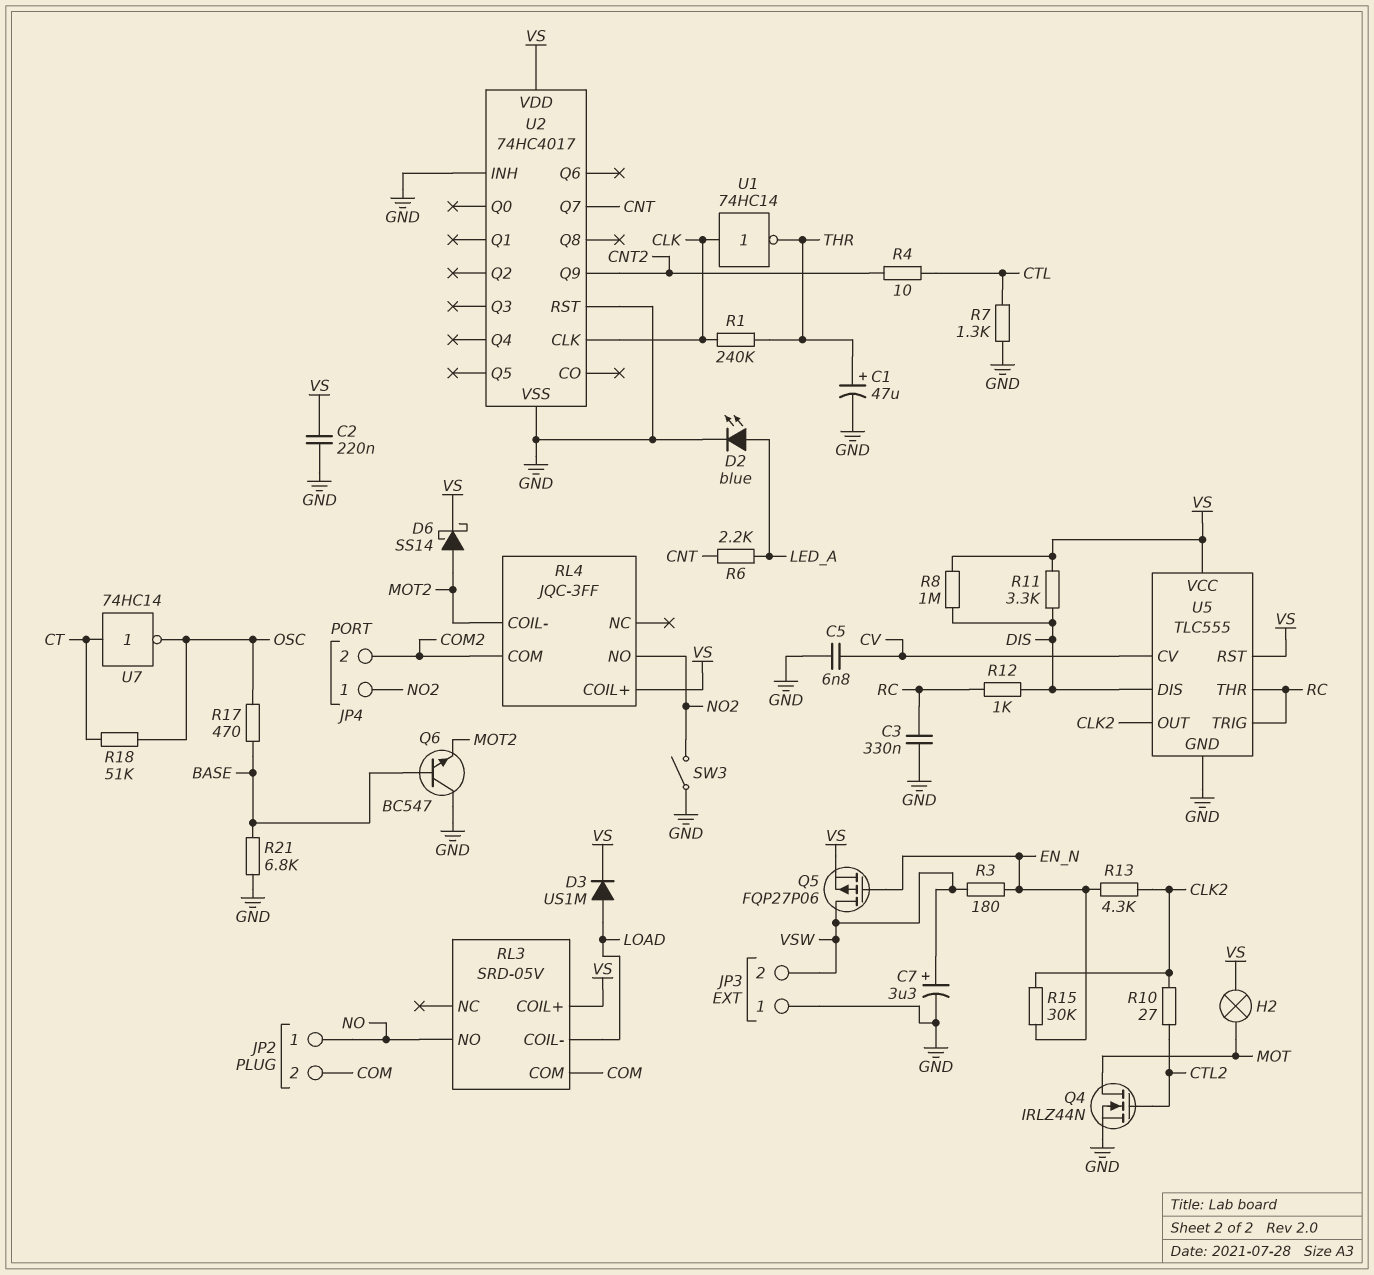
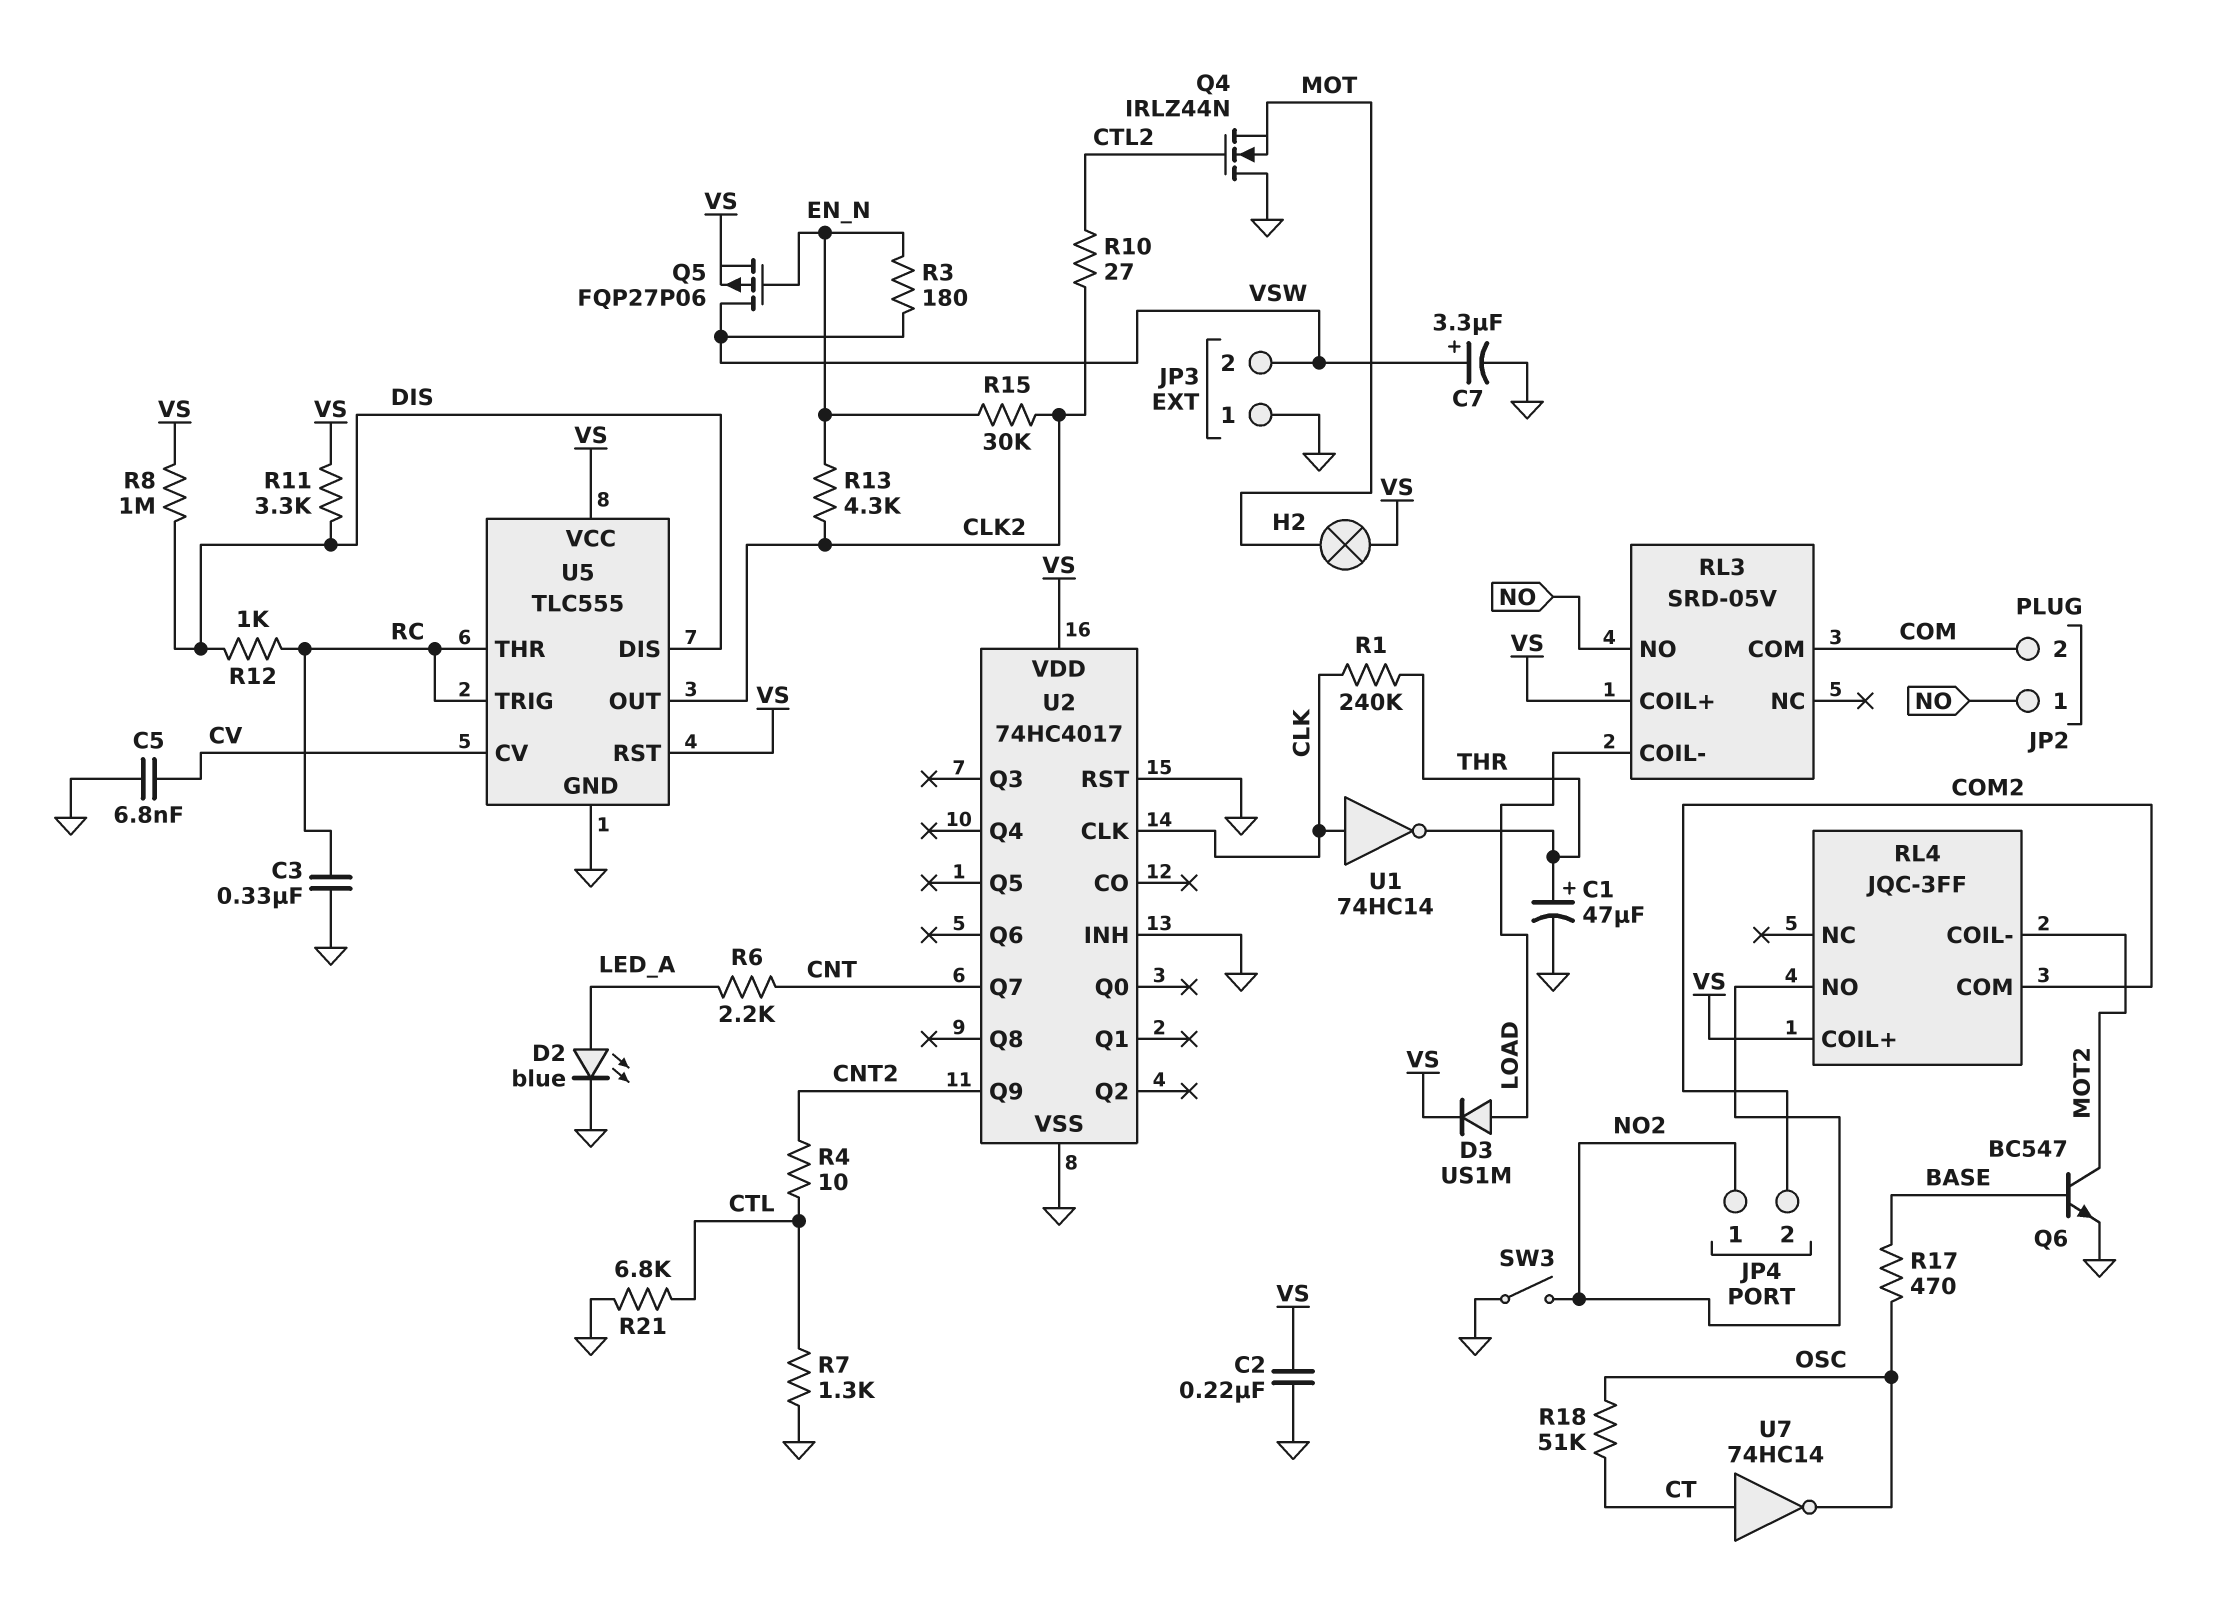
D6: schottky SS14 (A MOT2, K VS) -> none
Q4: NMOS IRLZ44N (G CTL2, D MOT, S GND) -> NMOS IRLZ44N (G CTL2, D GND, S MOT)
Q6: NPN BC547 (B BASE, C GND, E MOT2) -> NPN BC547 (B BASE, C MOT2, E GND)
R21: 6.8k (BASE, GND) -> 6.8k (CTL, GND)

